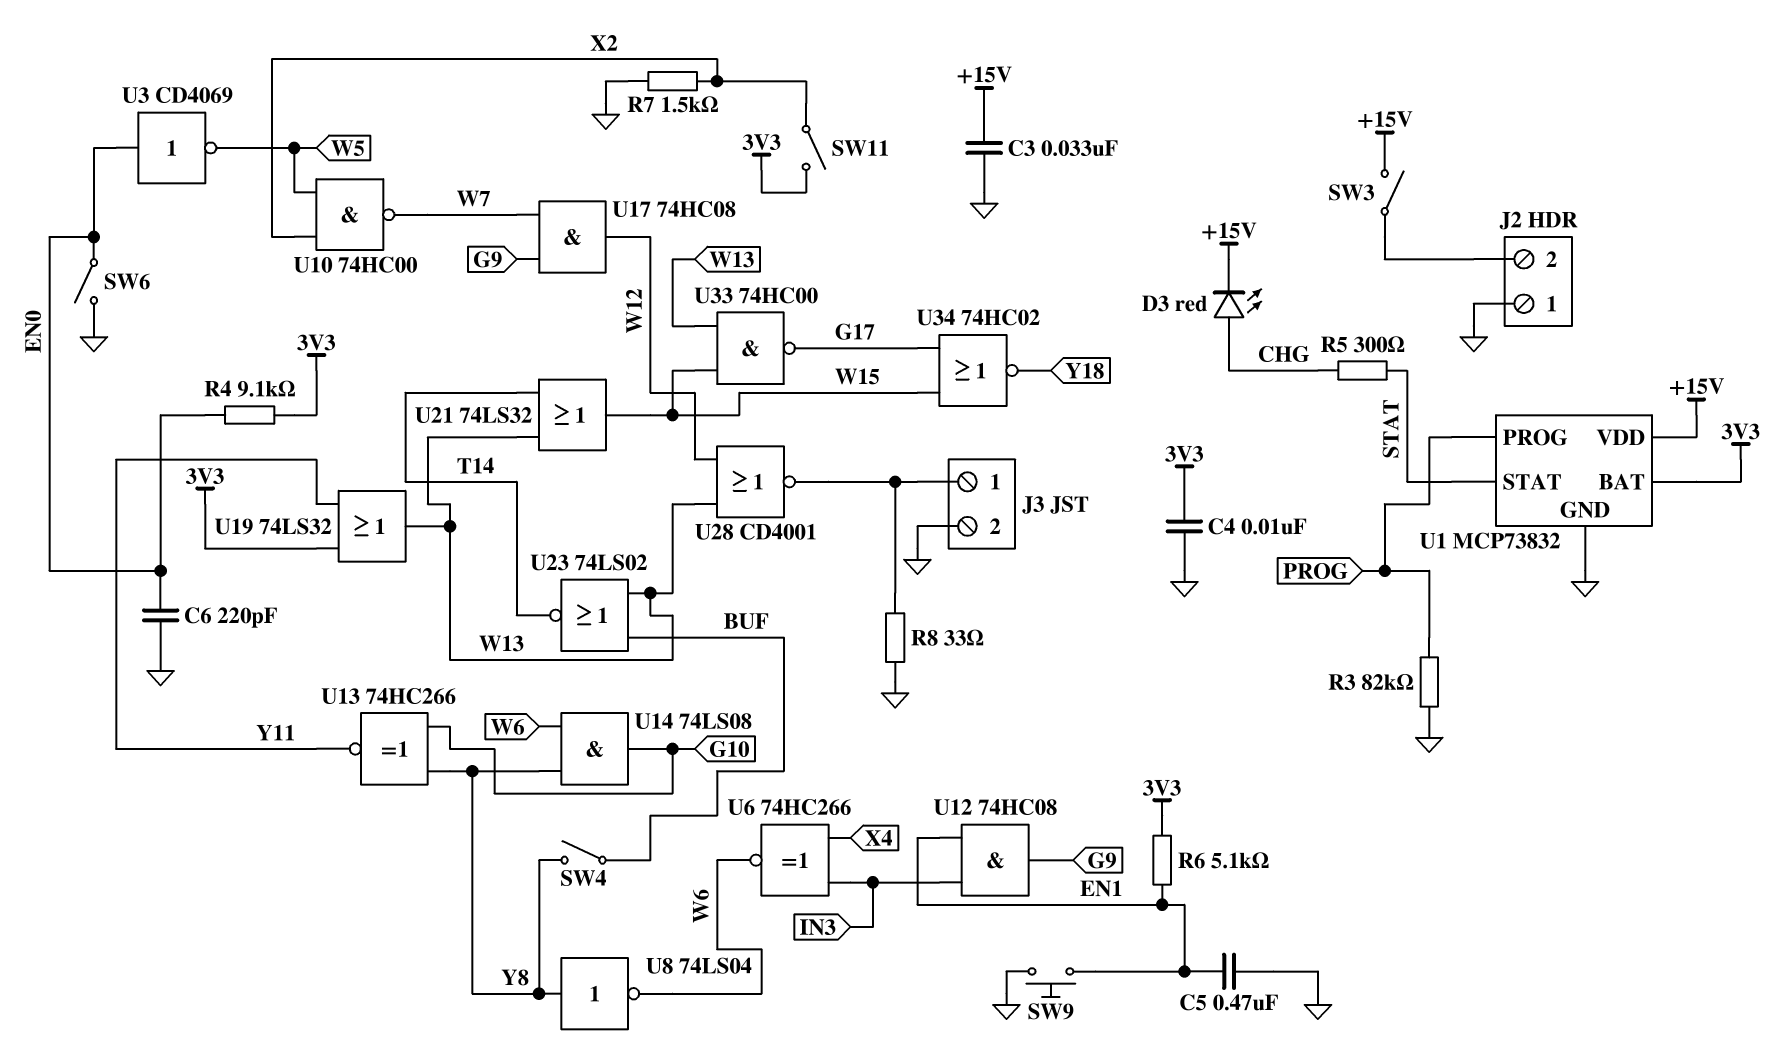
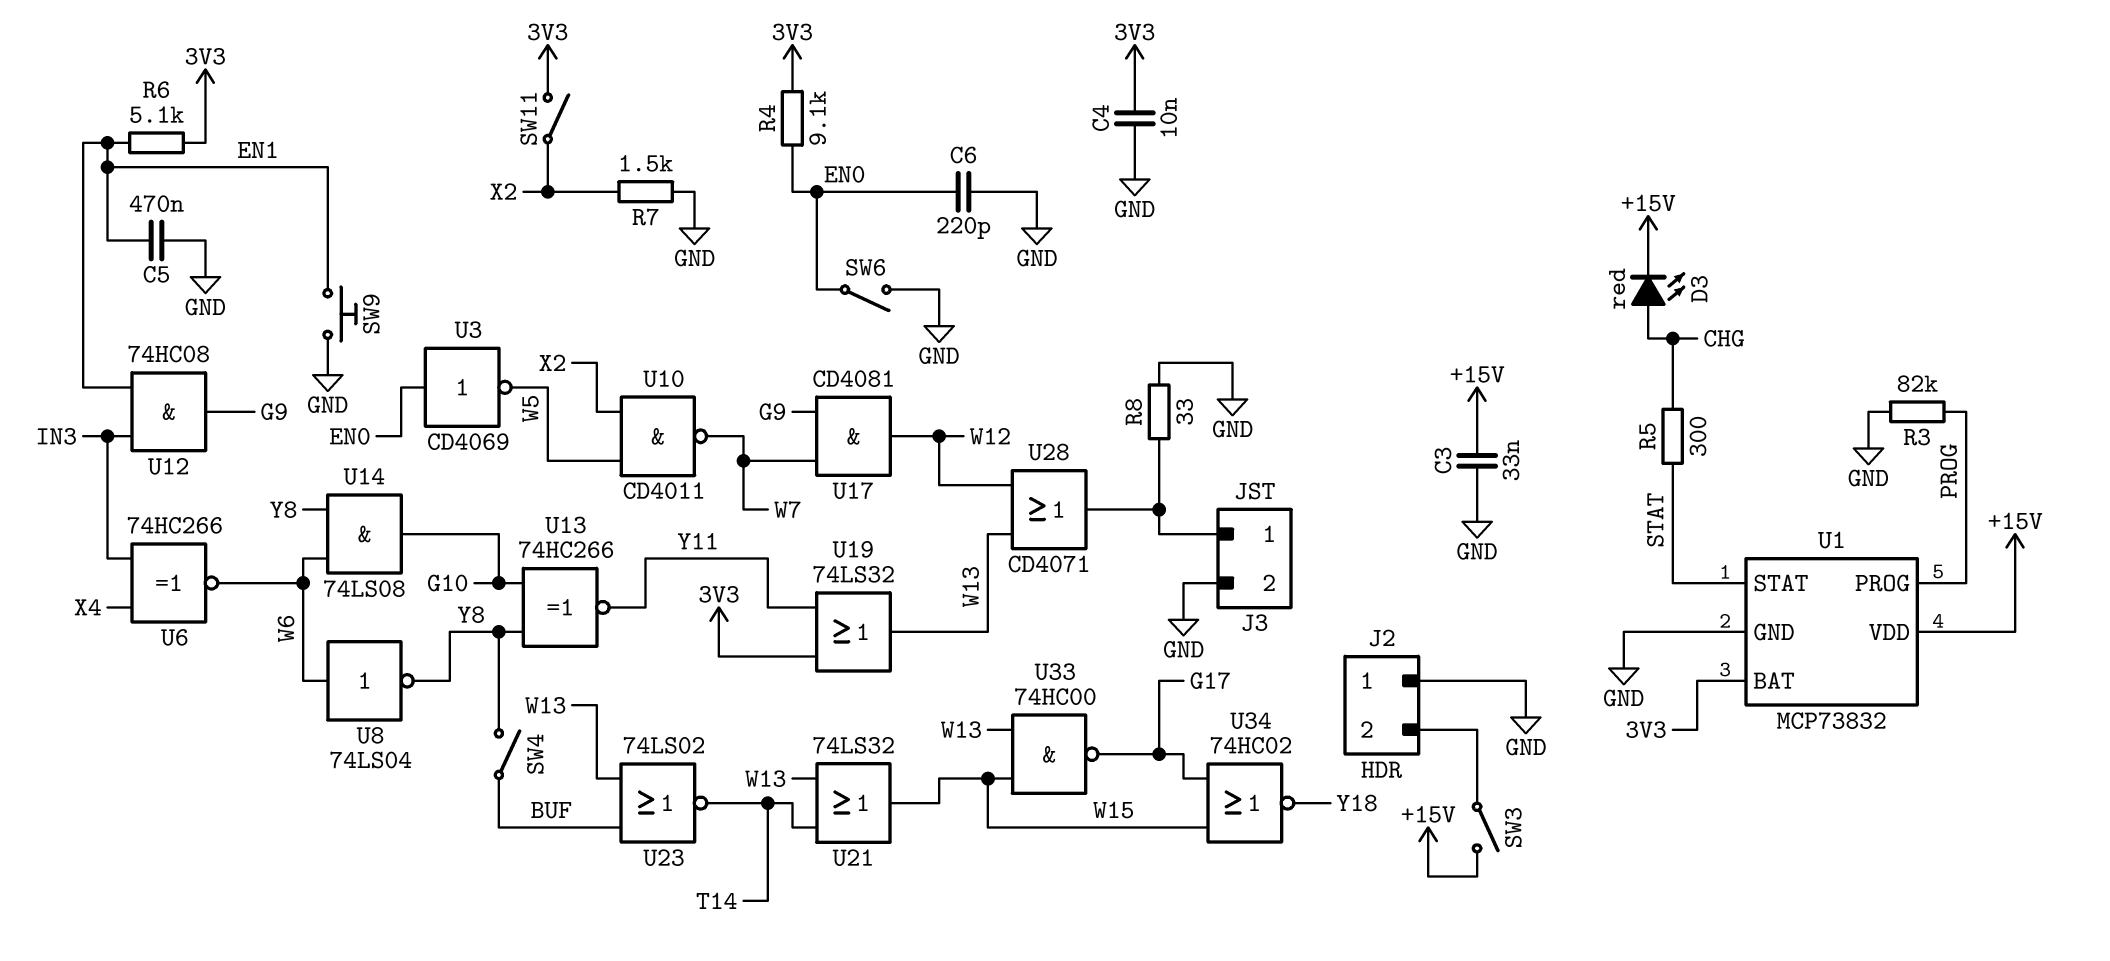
U8: NOT 74LS04 (in Y8, out W6) -> NOT 74LS04 (in W6, out Y8)
U10: NAND 74HC00 (in W5, in X2, out W7) -> NAND CD4011 (in W5, in X2, out W7)
U17: AND 74HC08 (in G9, in W7, out W12) -> AND CD4081 (in G9, in W7, out W12)
U28: NOR CD4001 (in W12, in W13, out J3/1) -> OR CD4071 (in W12, in W13, out J3/1)

